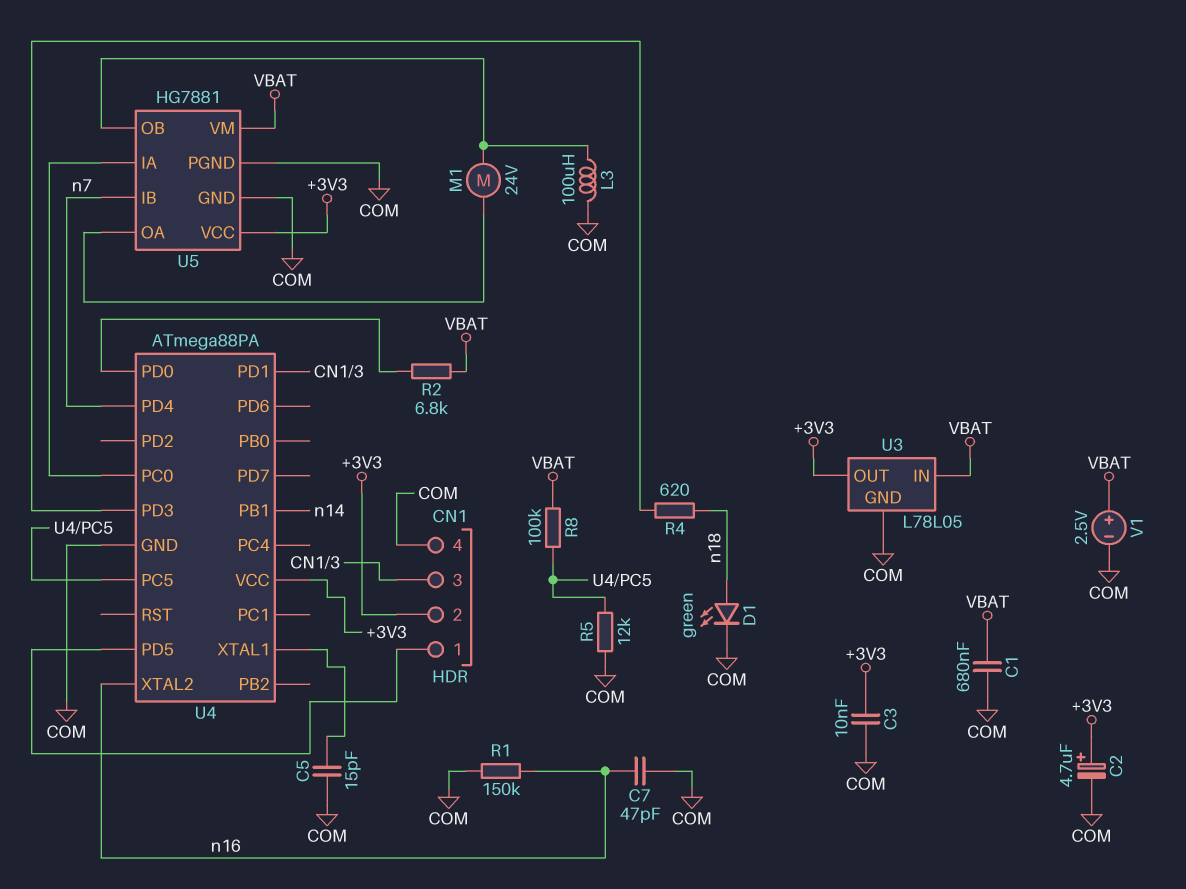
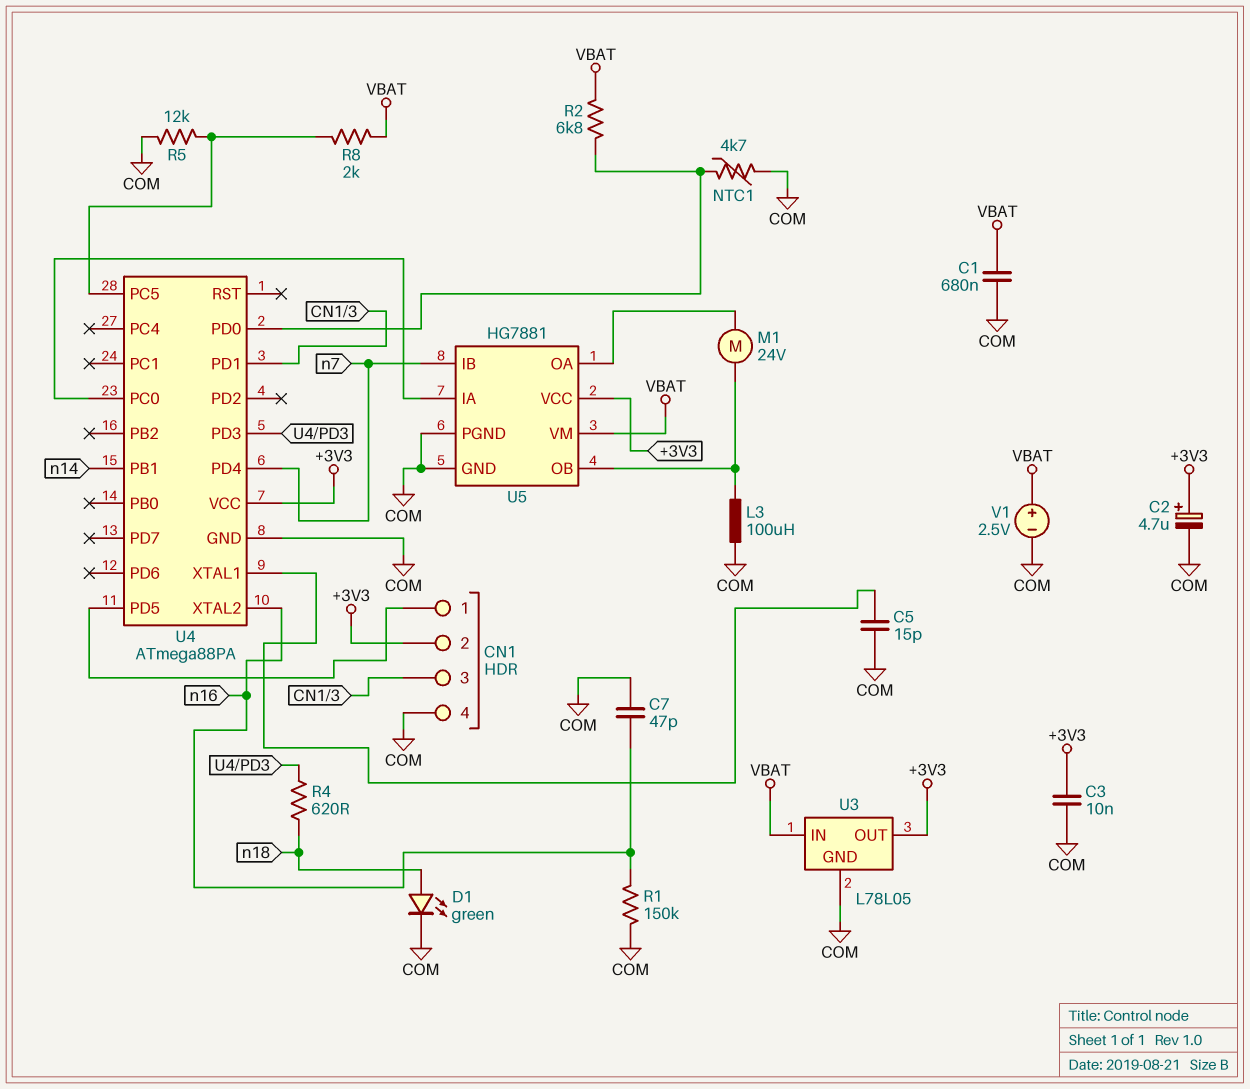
NTC1: none -> 4.7k (COM, U4/PD0)
R8: 100k (U4/PC5, VBAT) -> 2k (U4/PC5, VBAT)

